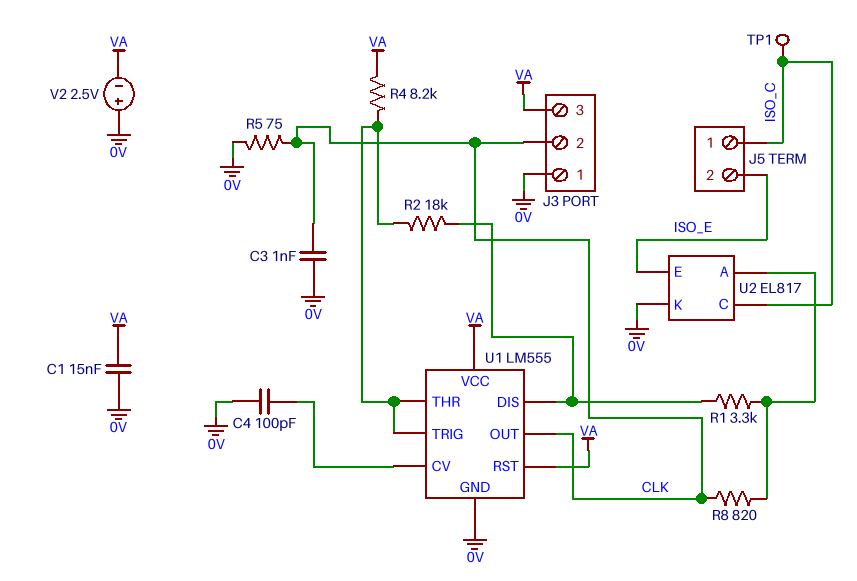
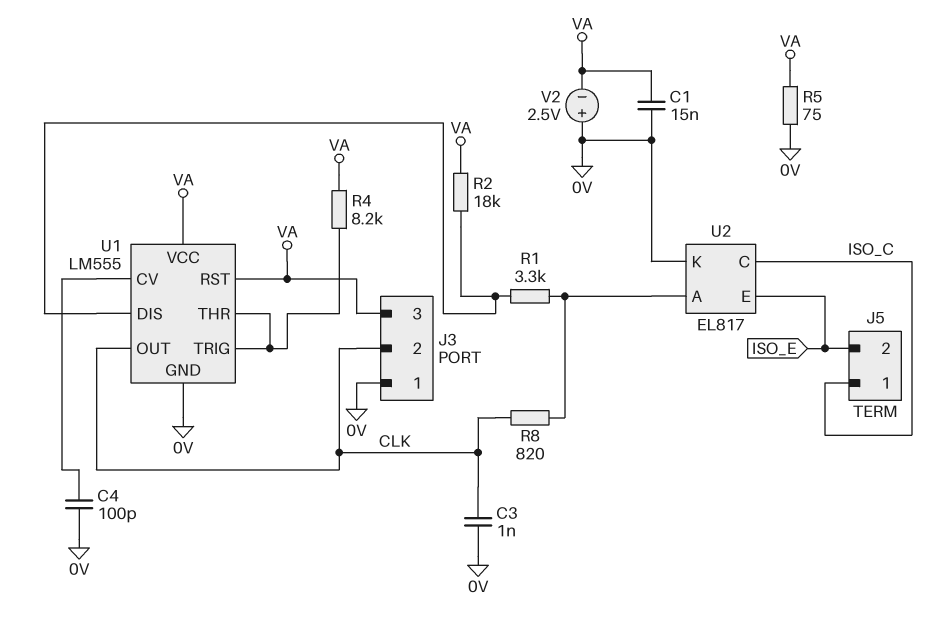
R2: 18k (U1/DIS, U1/THR) -> 18k (U1/DIS, VA)
R5: 75 (0V, CLK) -> 75 (0V, VA)
TP1: test point (ISO_C) -> none

